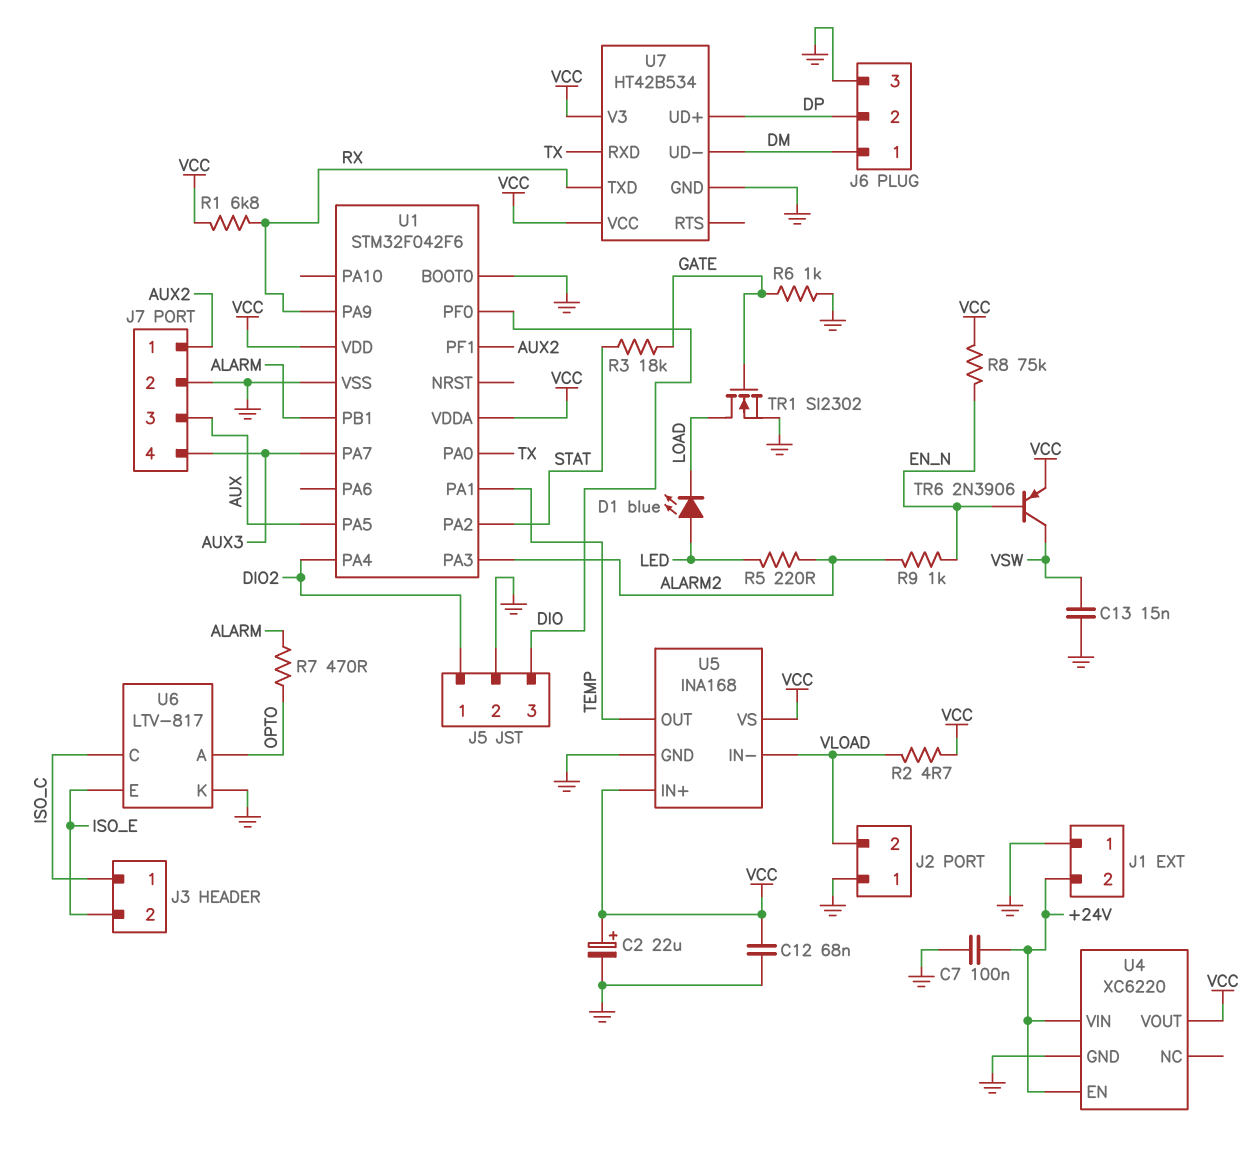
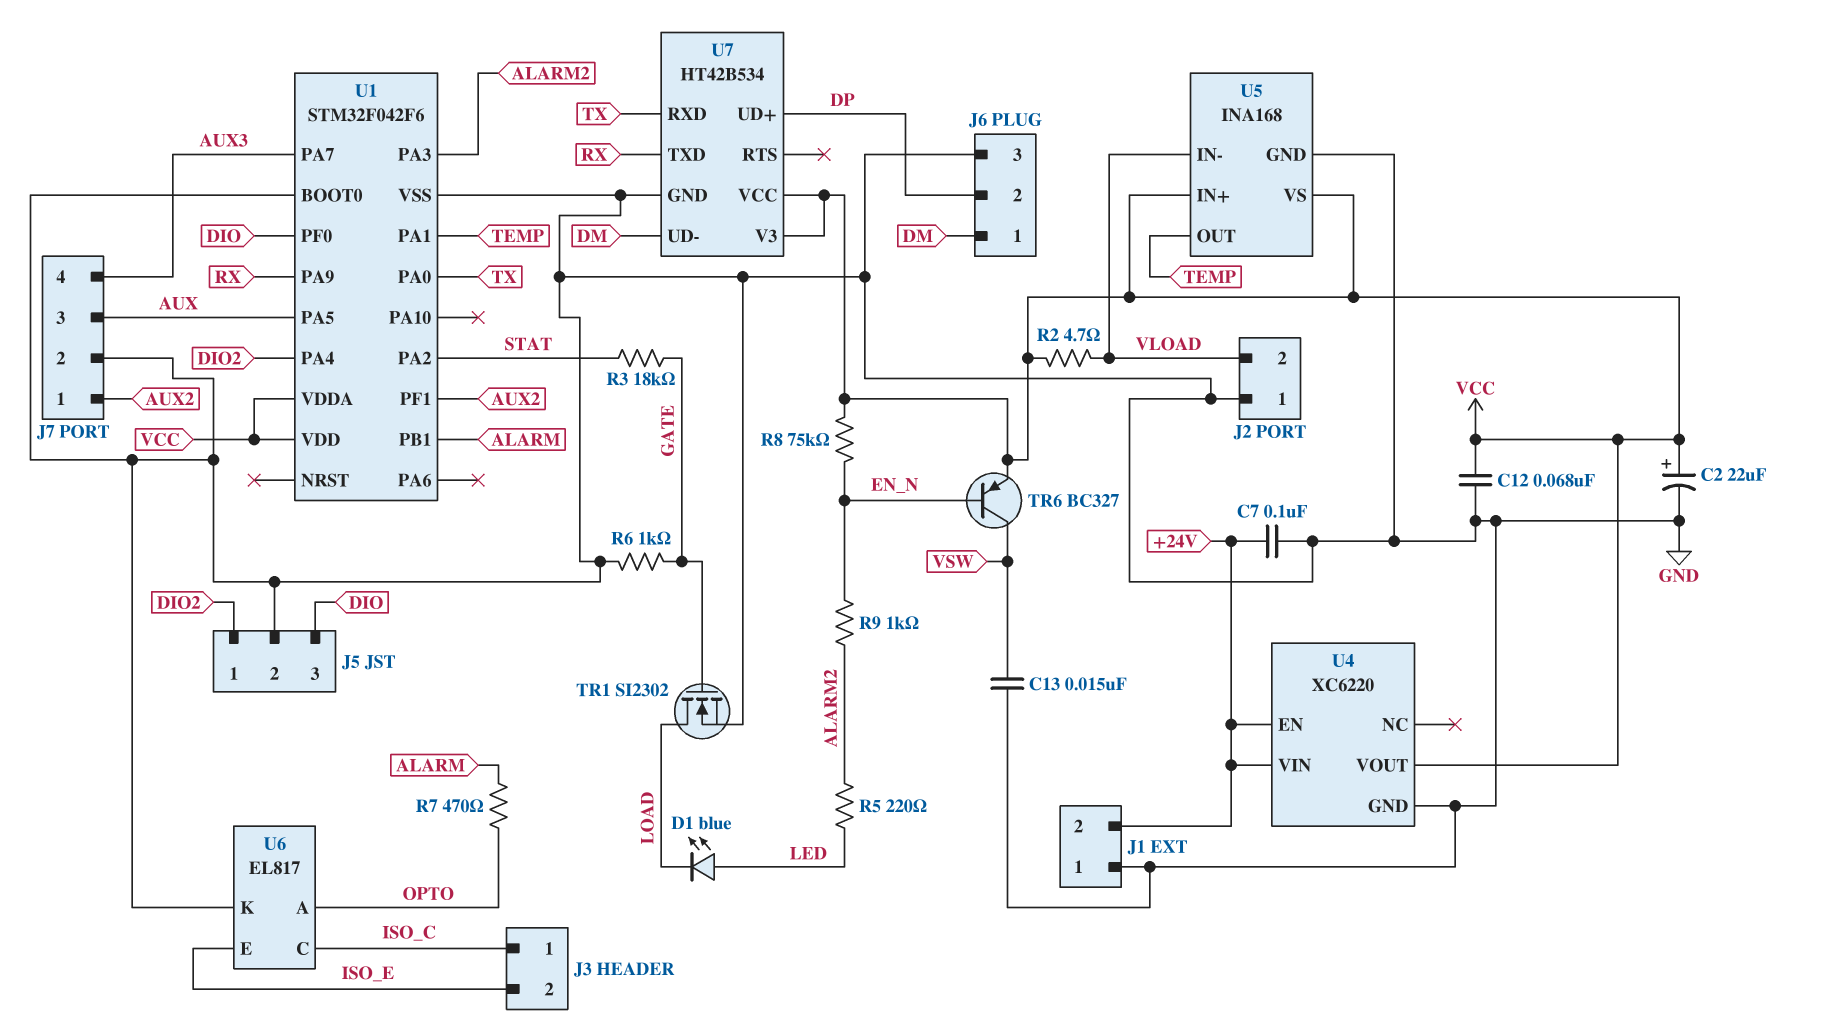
R1: 6.8k (RX, VCC) -> none
TR6: PNP 2N3906 (B EN_N, C VSW, E VCC) -> PNP BC327 (B EN_N, C VSW, E VCC)
U6: LTV-817 -> EL817

